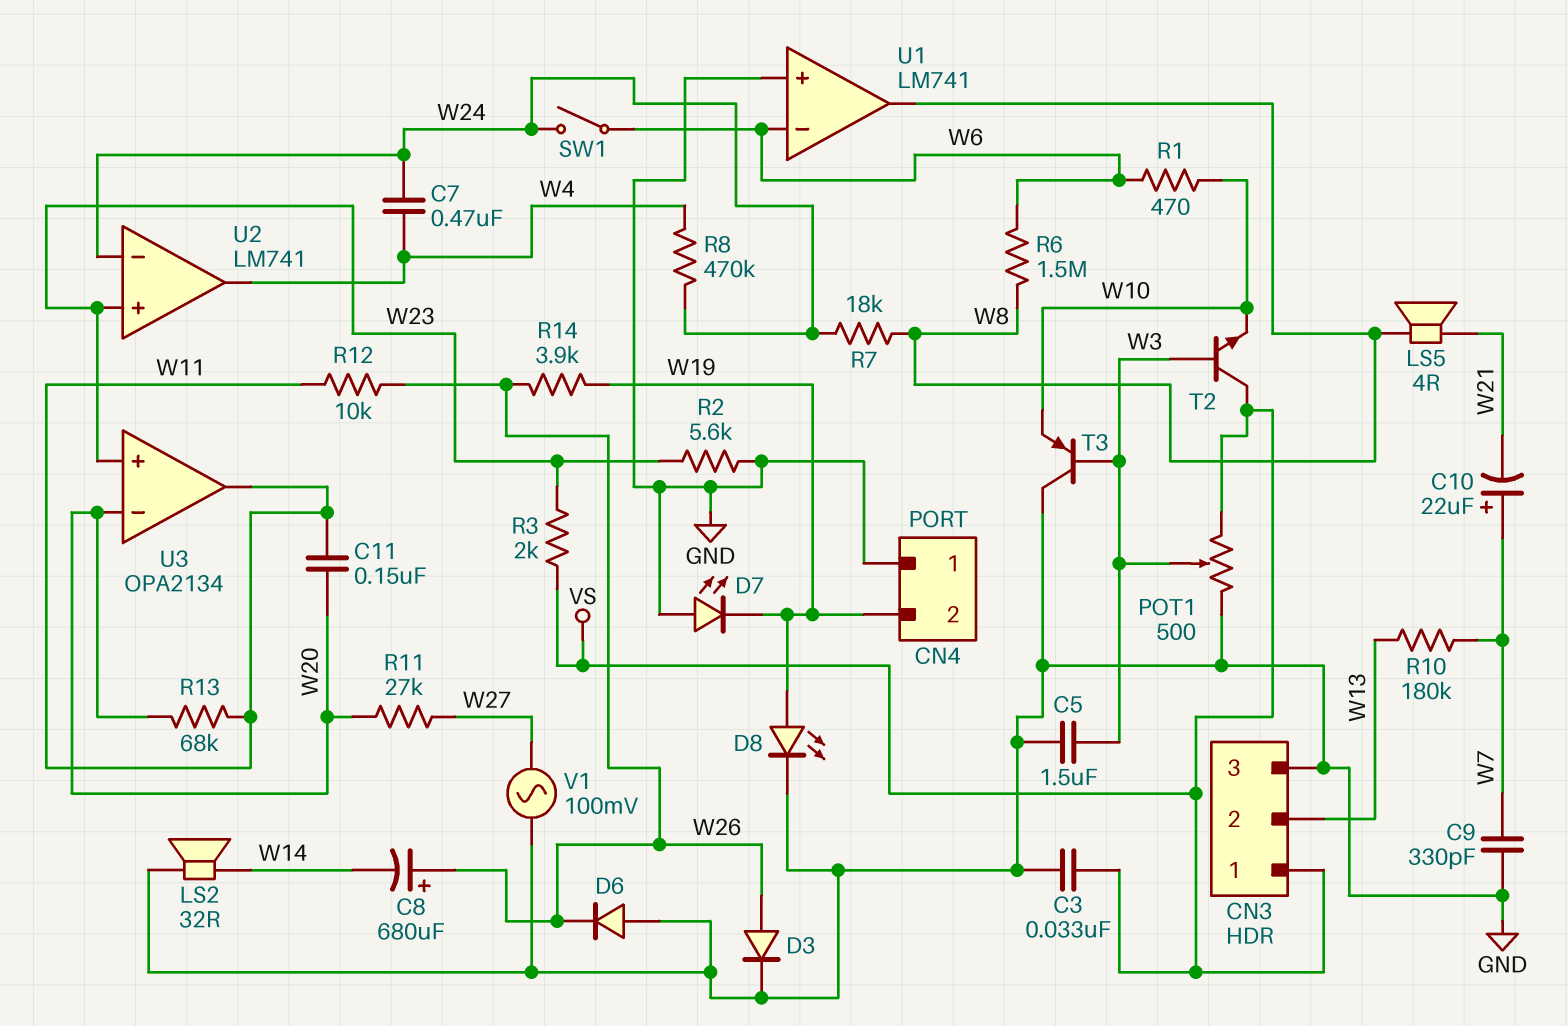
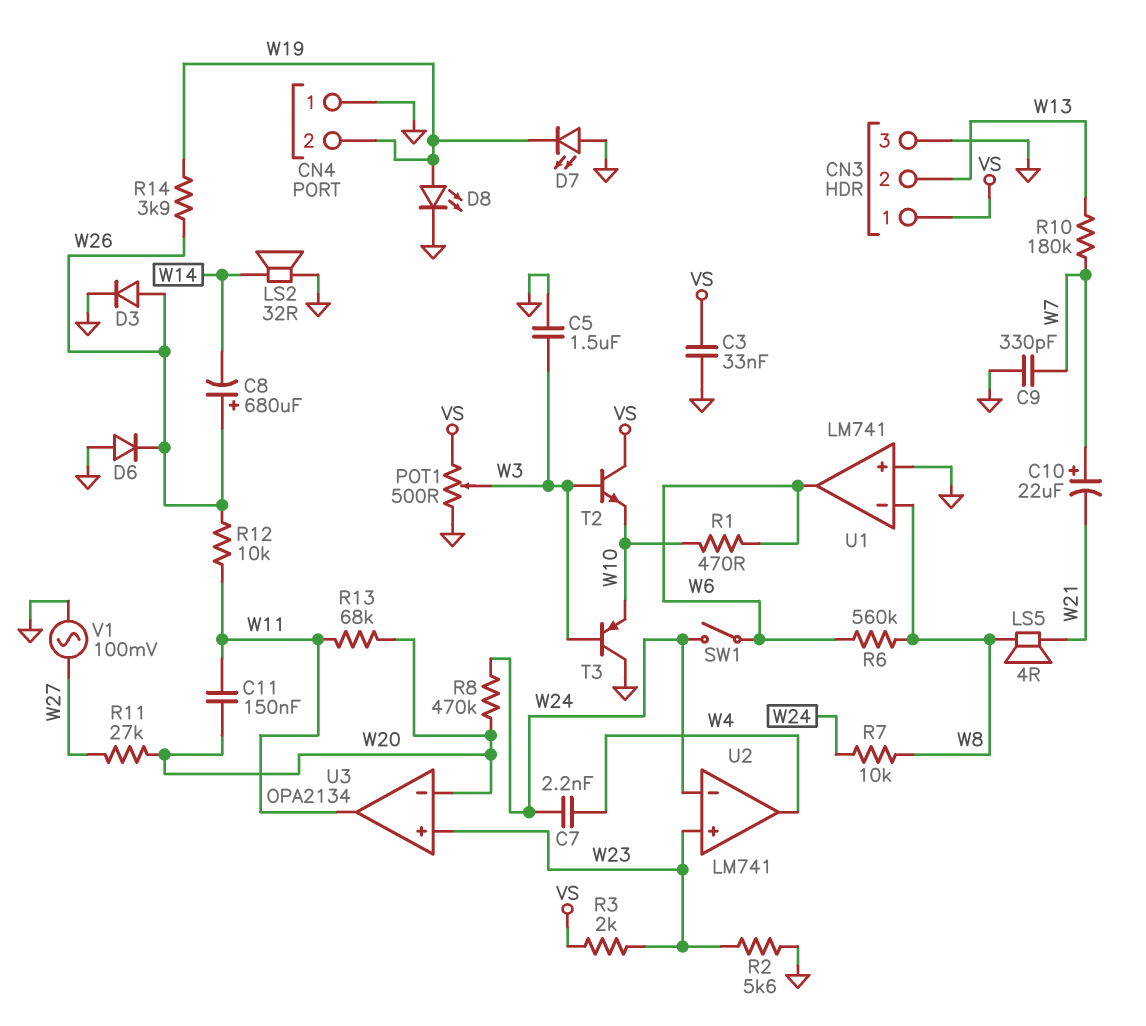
C7: 470nF (W4, W24) -> 2.2nF (W4, W24)
R6: 1.5M (W6, W8) -> 560k (W6, W8)
R7: 18k (W8, W24) -> 10k (W8, W24)
R8: 470k (W4, W24) -> 470k (W20, W24)
U1 pin in-: W6 -> W8
U1 pin out: W8 -> W6

